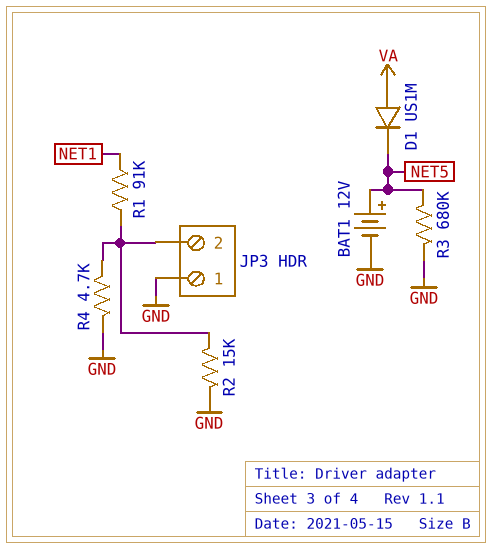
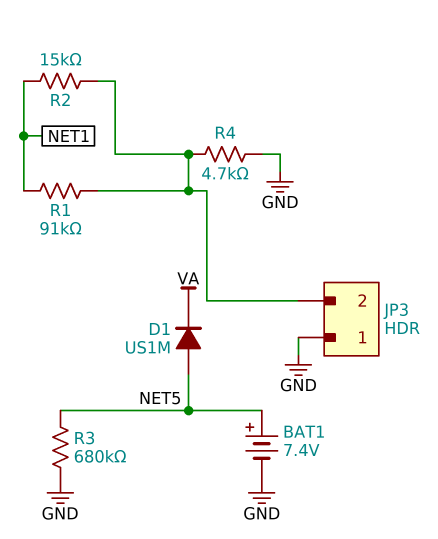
BAT1: 12V (plus NET5, minus GND) -> 7.4V (plus NET5, minus GND)
D1: diode US1M (A VA, K NET5) -> diode US1M (A NET5, K VA)
R2: 15k (GND, JP3/2) -> 15k (JP3/2, NET1)

